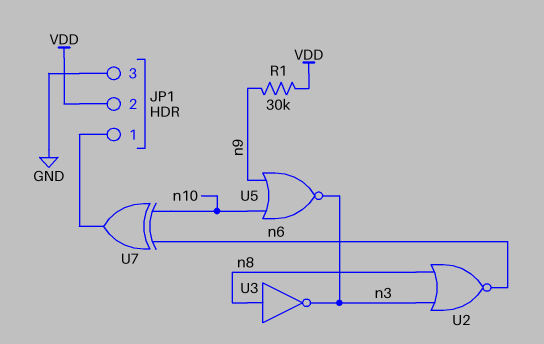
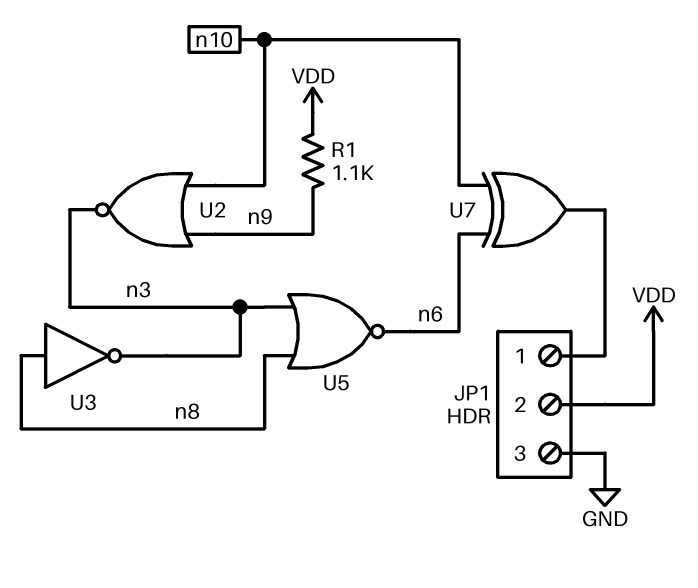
R1: 30k (VDD, n9) -> 1.1k (VDD, n9)
U2: NOR (in n3, in n8, out n6) -> NOR (in n9, in n10, out n3)
U5: NOR (in n9, in n10, out n3) -> NOR (in n3, in n8, out n6)

